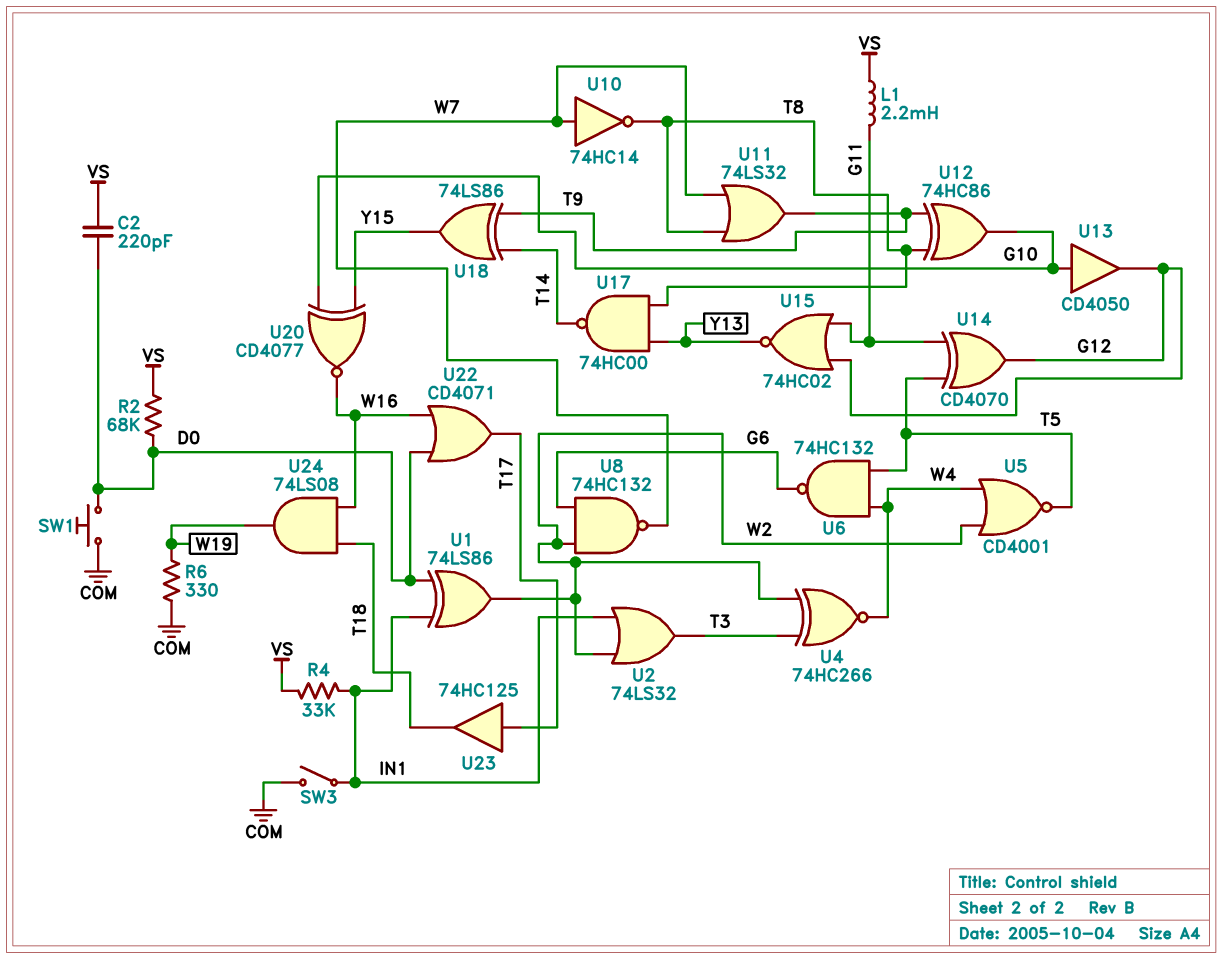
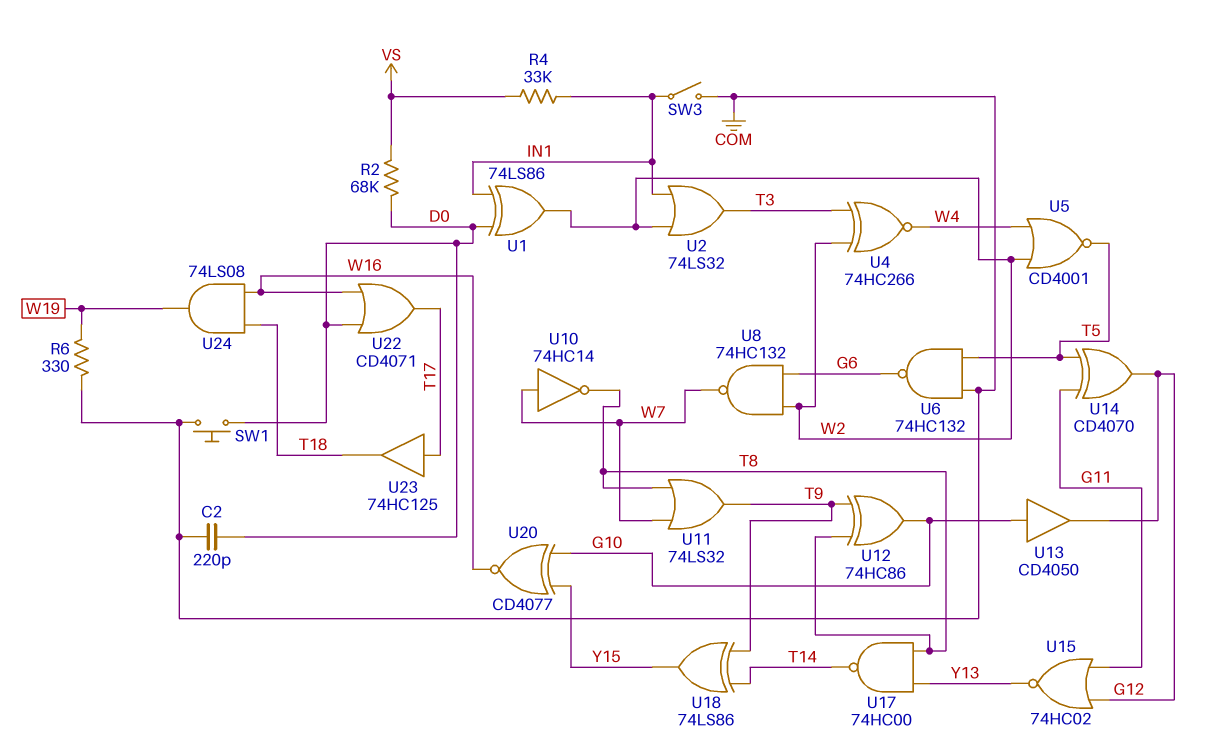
C2: 220pF (D0, VS) -> 220pF (COM, D0)
L1: 2.2mH (G11, VS) -> none
U6: NAND 74HC132 (in T5, in W4, out G6) -> NAND 74HC132 (in COM, in T5, out G6)

